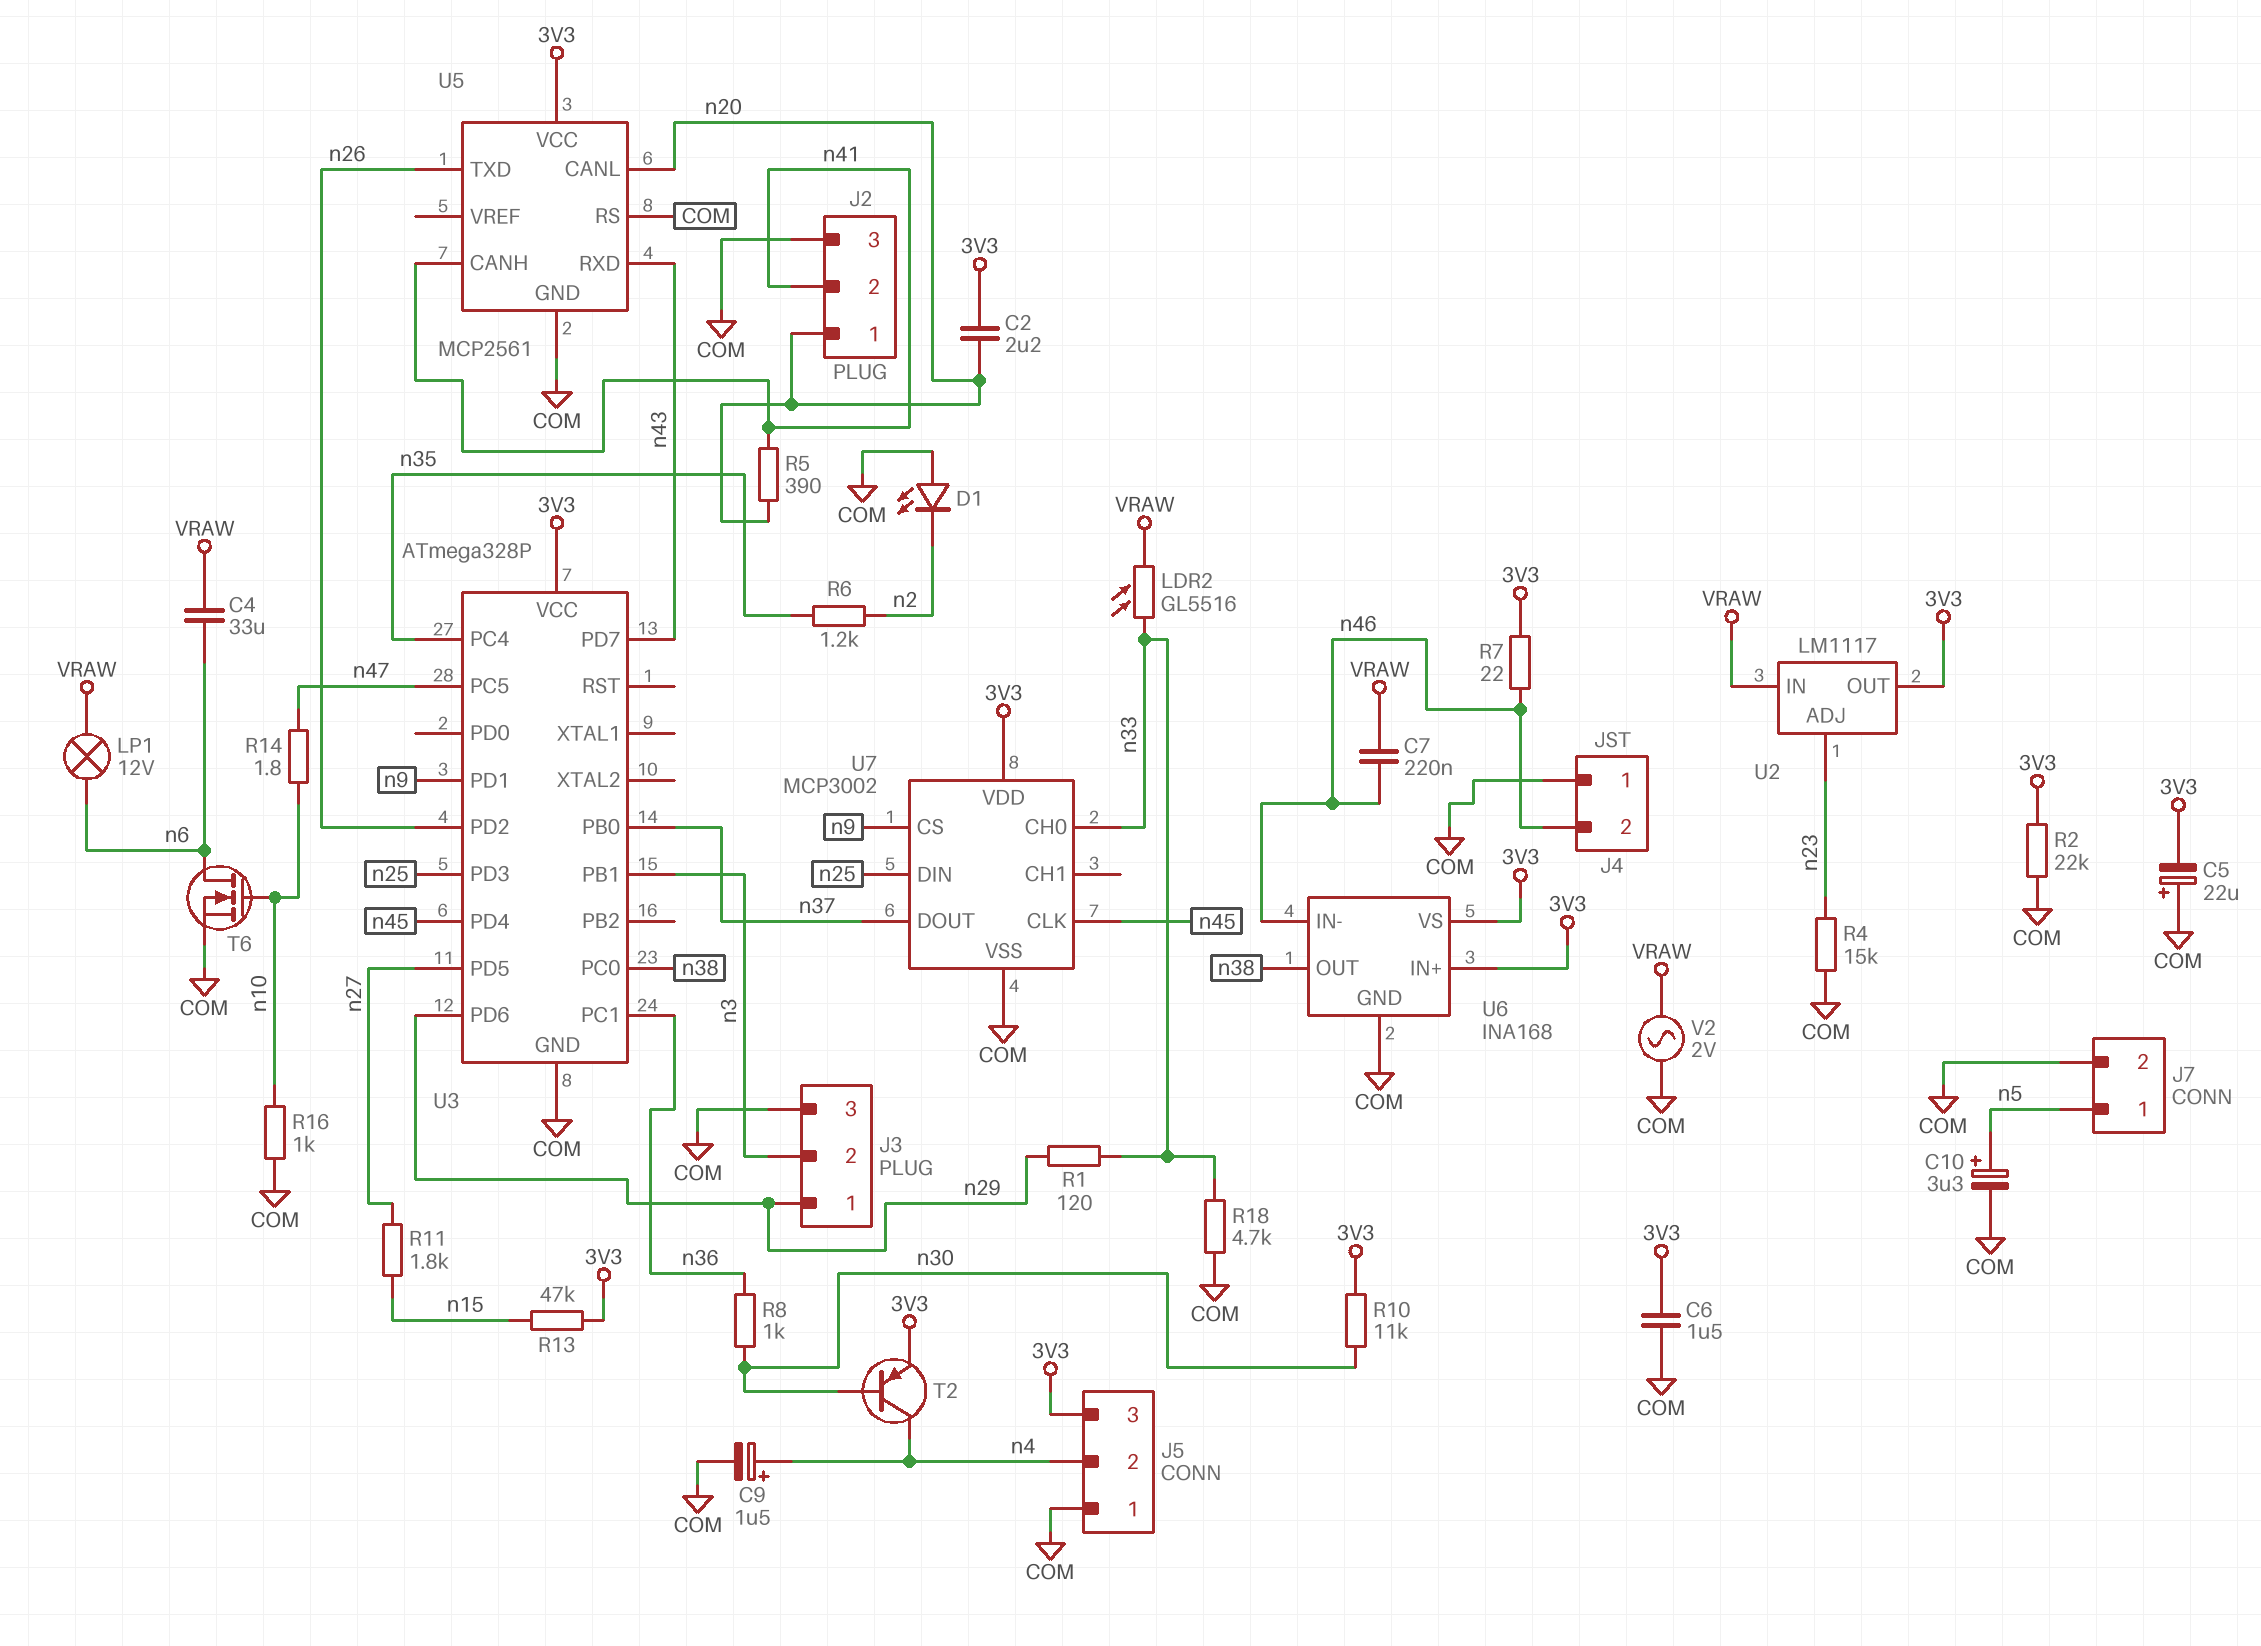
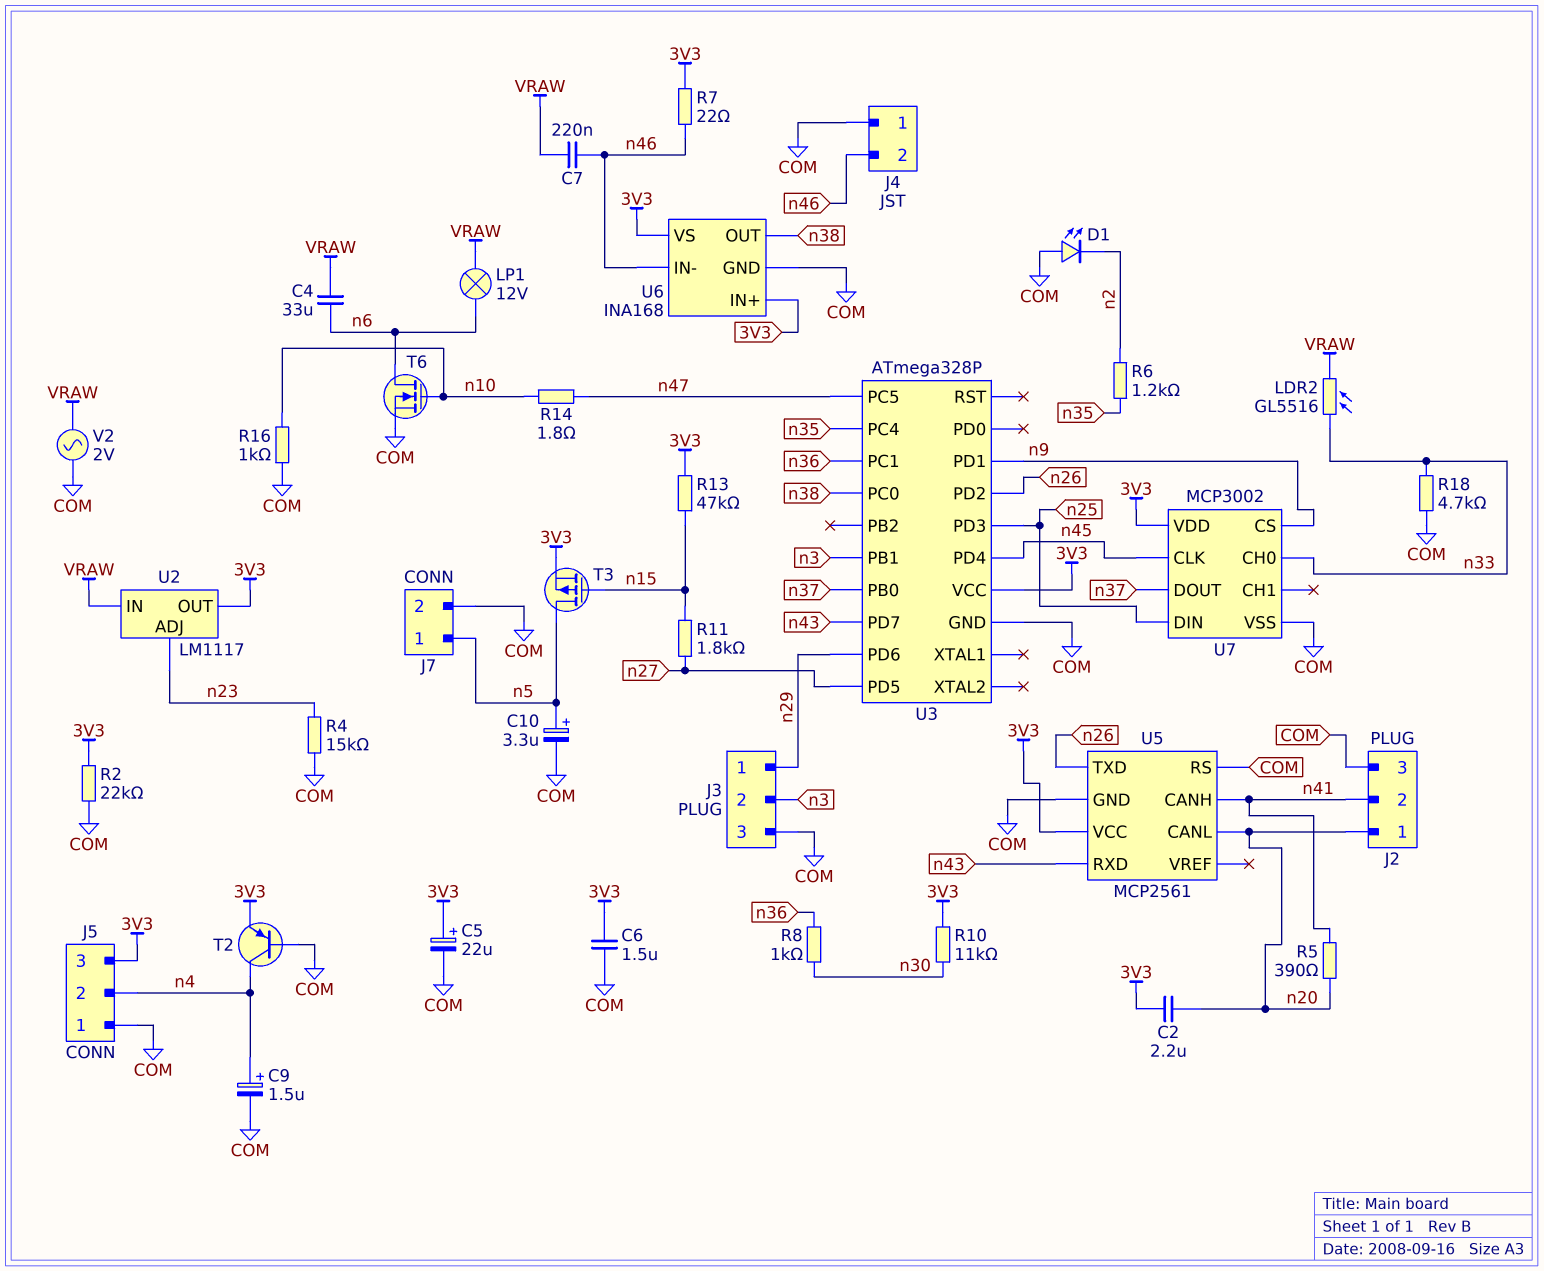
C5: 22uF (plus COM, minus 3V3) -> 22uF (plus 3V3, minus COM)
R1: 120 (n29, n33) -> none
T2: PNP (B n30, C n4, E 3V3) -> PNP (B COM, C n4, E 3V3)
T3: none -> PMOS (G n15, D n5, S 3V3)

